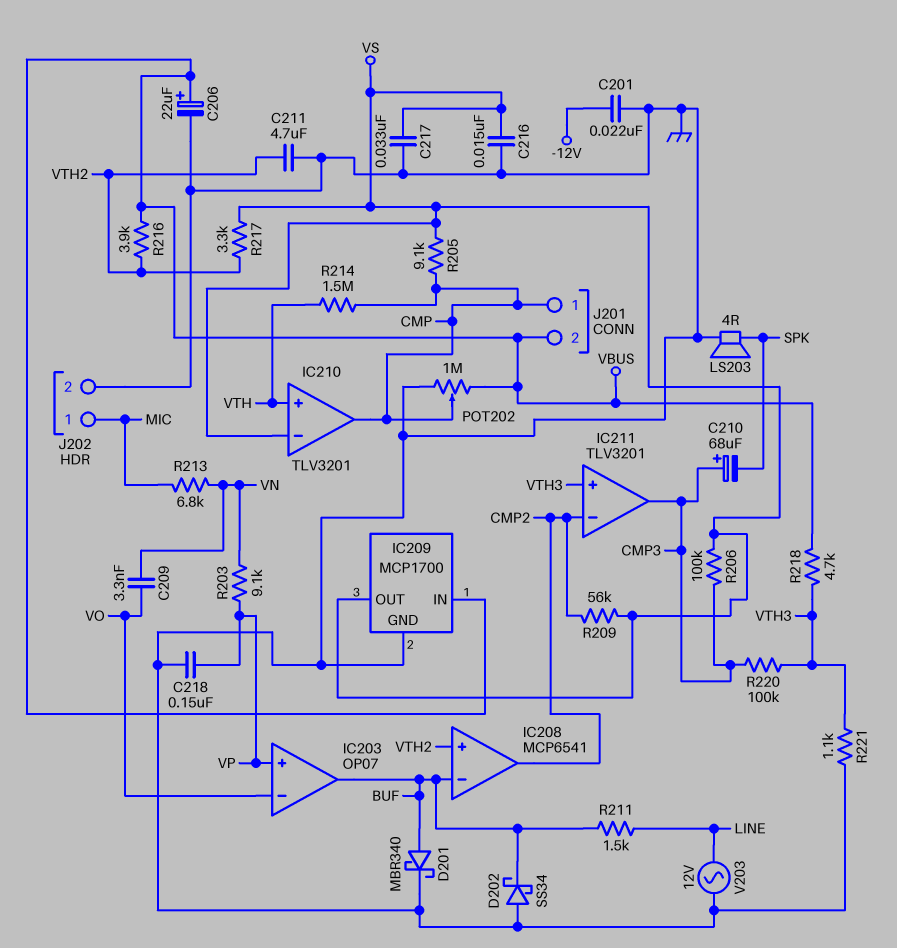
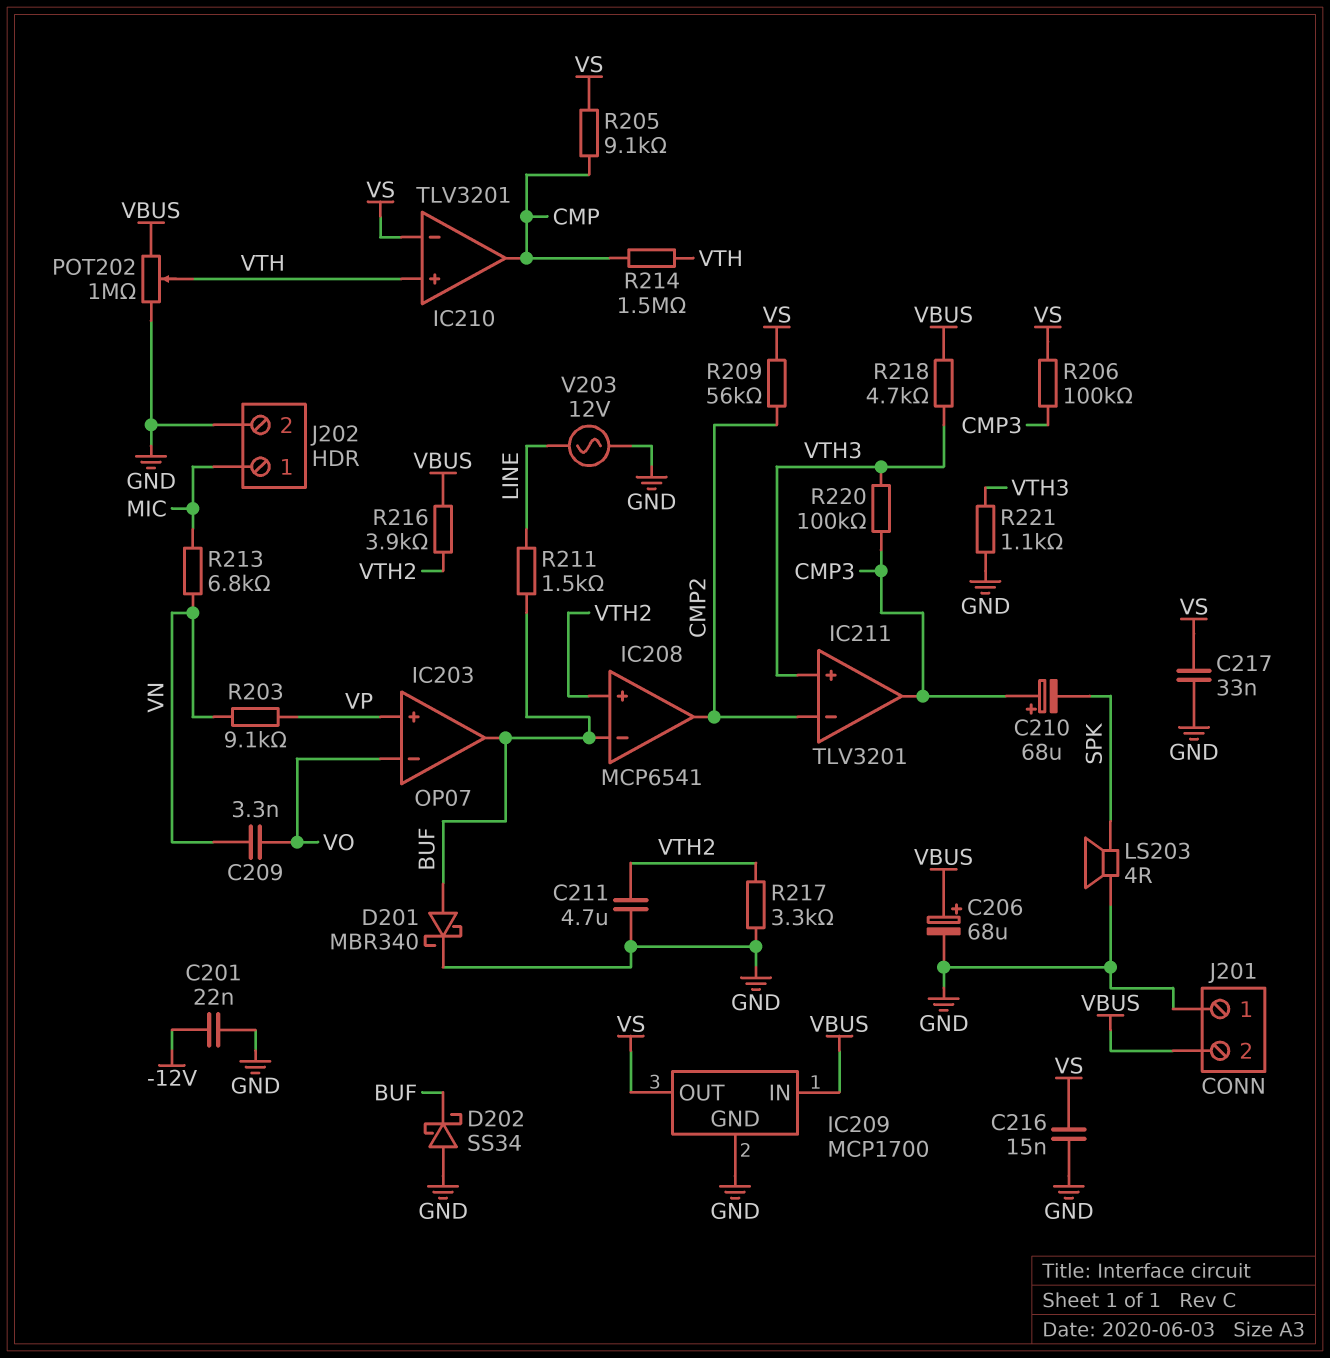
C206: 22uF (plus VBUS, minus GND) -> 68uF (plus VBUS, minus GND)
C218: 150nF (GND, VP) -> none
J201 pin 1: CMP -> GND
POT202: 1M (GND, VBUS, wiper CMP) -> 1M (GND, VBUS, wiper VTH)
R217: 3.3k (VS, VTH2) -> 3.3k (GND, VTH2)

